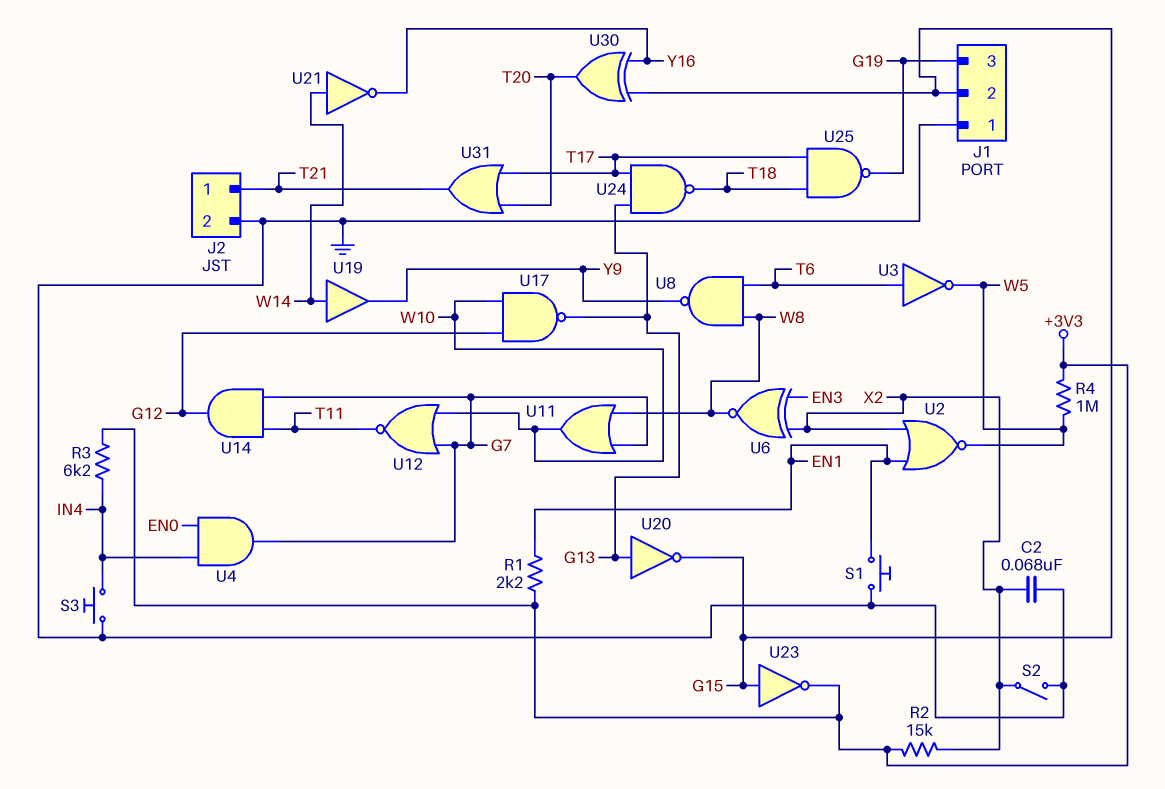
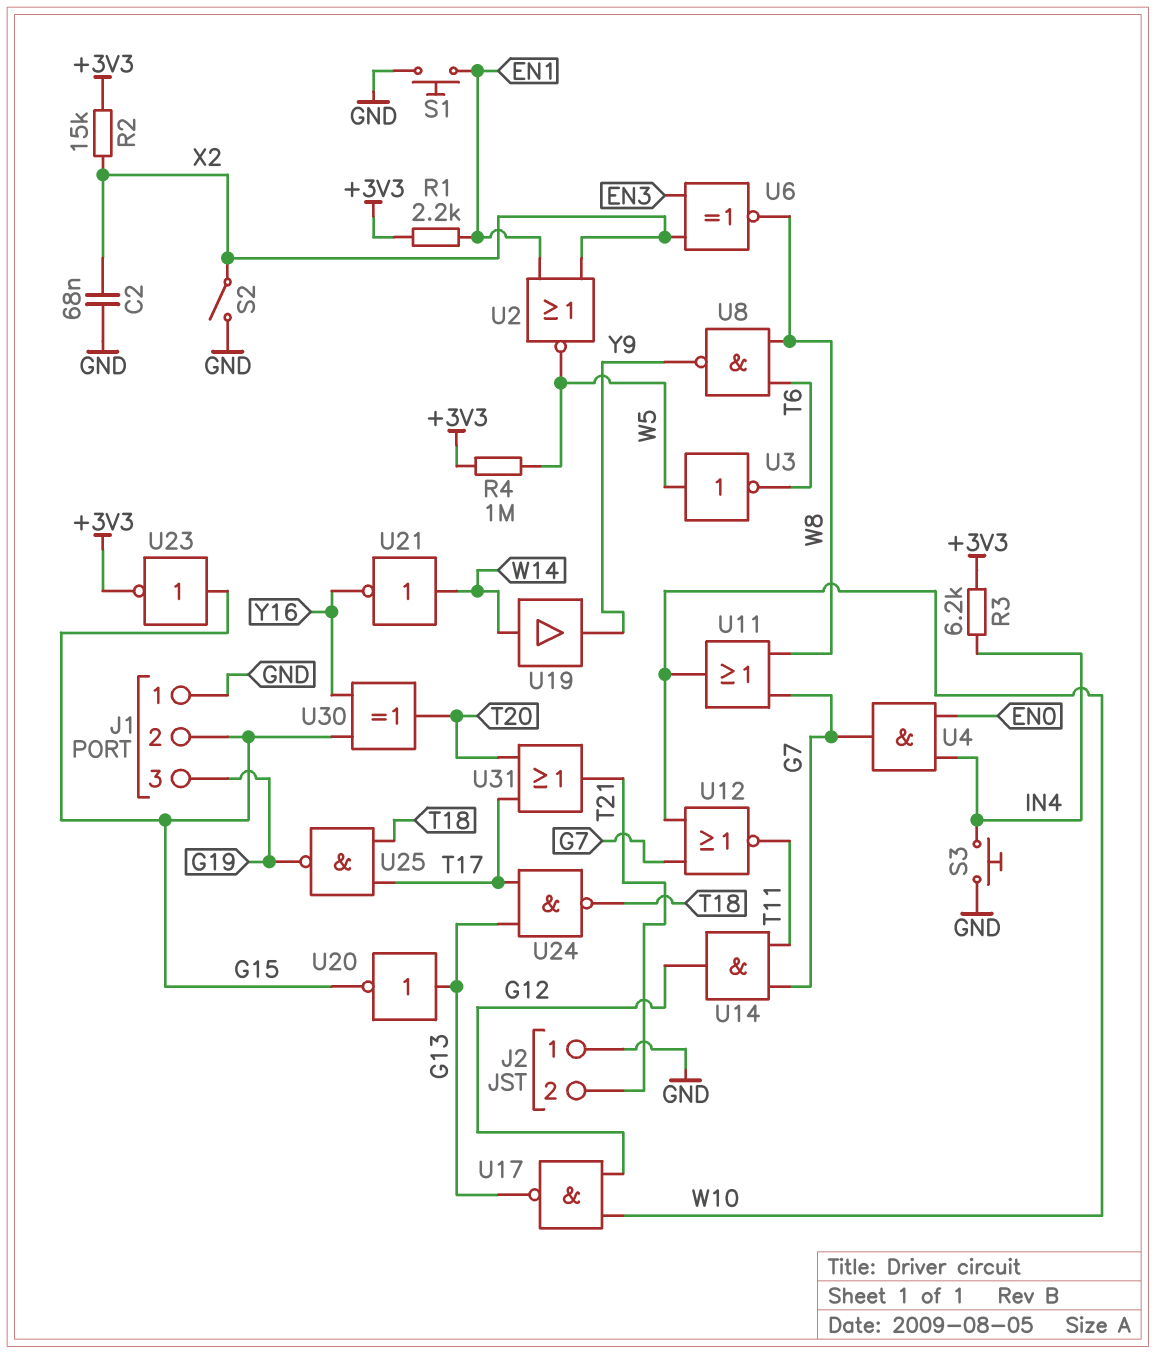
J2 pin 1: T21 -> GND
J2 pin 2: GND -> T21
U3: NOT (in T6, out W5) -> NOT (in W5, out T6)

